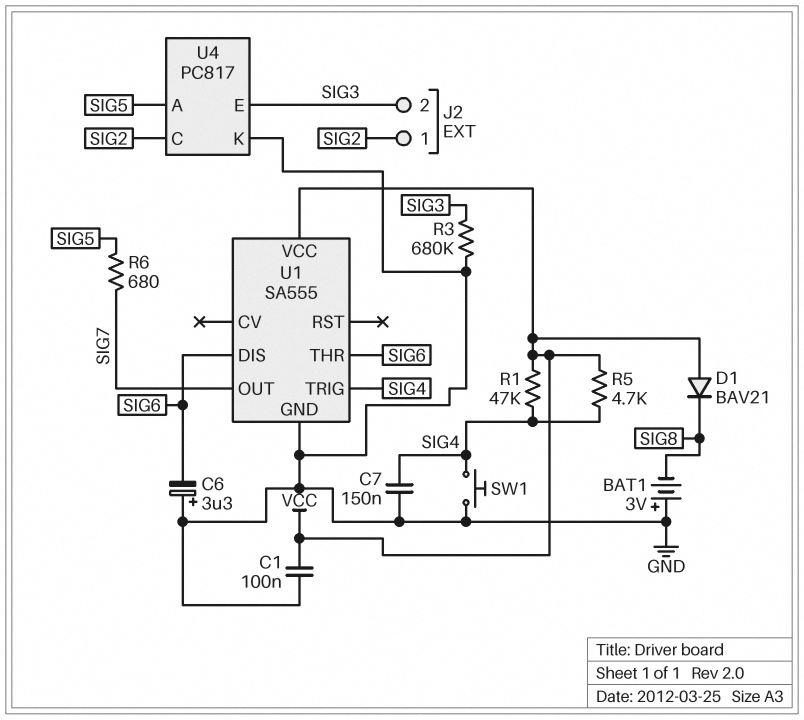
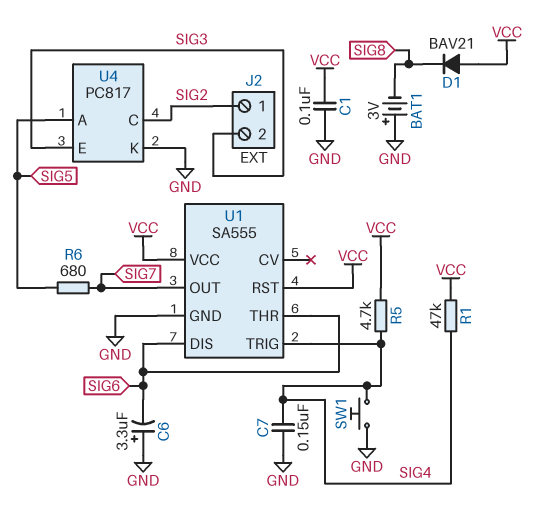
R3: 680k (GND, SIG3) -> none
U1 pin RST: none -> VCC

